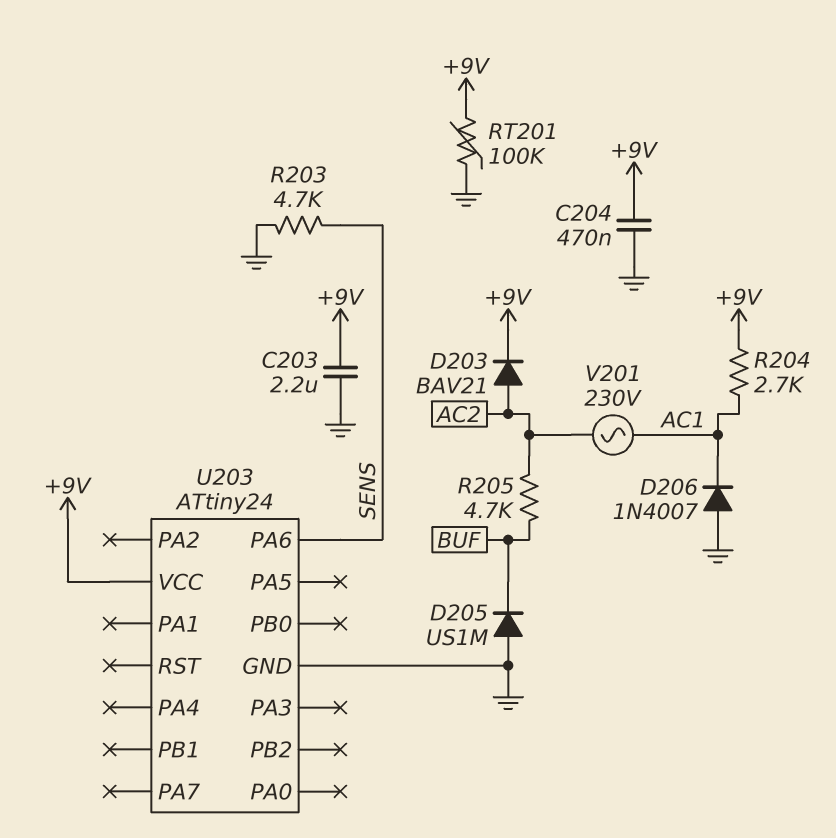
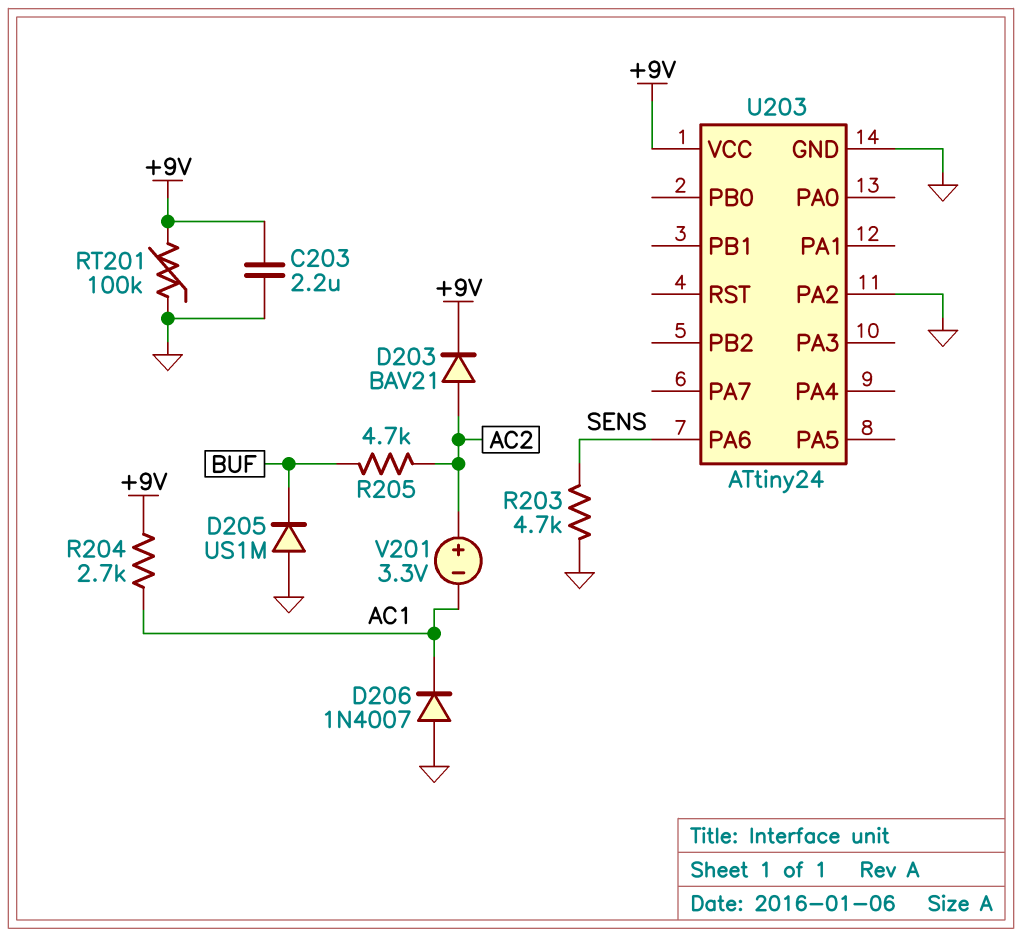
C204: 470nF (+9V, GND) -> none
U203 pin PA2: none -> GND
V201: AC 230V (AC1, AC2) -> 3.3V (plus AC2, minus AC1)

